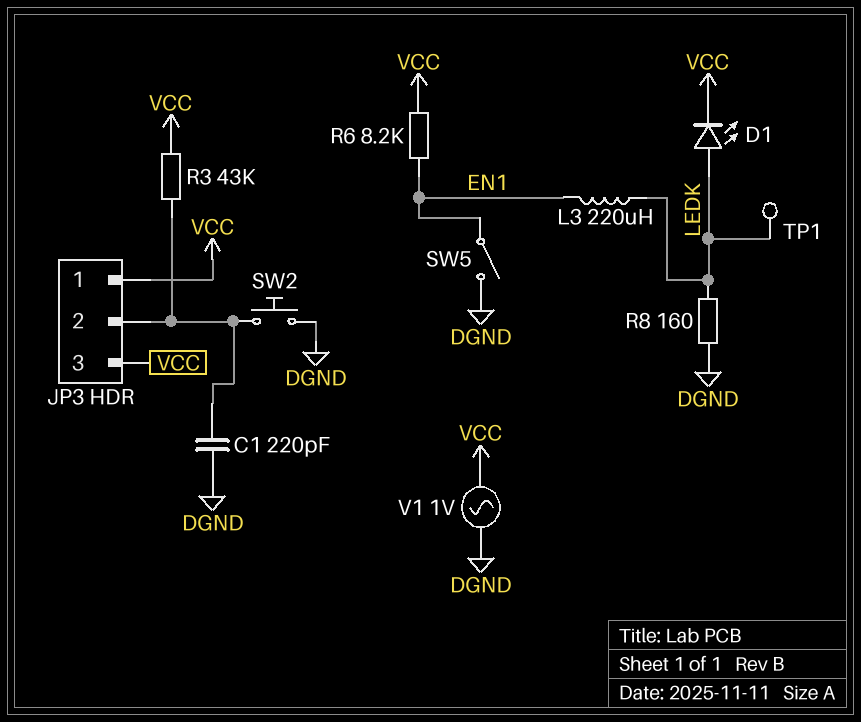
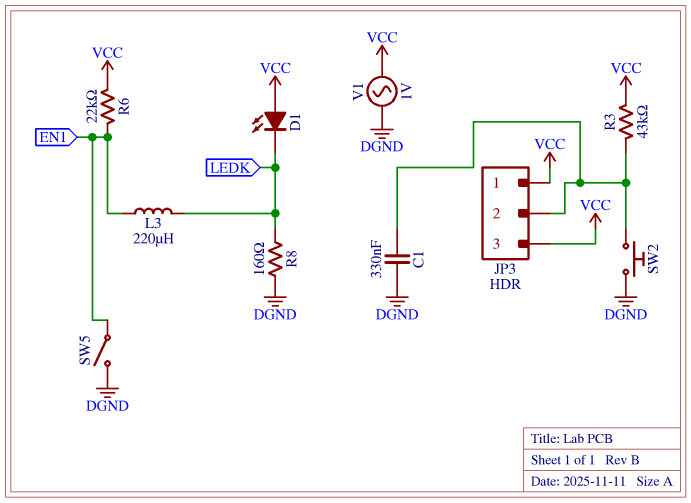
C1: 220pF (DGND, JP3/2) -> 330nF (DGND, JP3/2)
D1: LED (A LEDK, K VCC) -> LED (A VCC, K LEDK)
R6: 8.2k (EN1, VCC) -> 22k (EN1, VCC)
TP1: test point (LEDK) -> none

